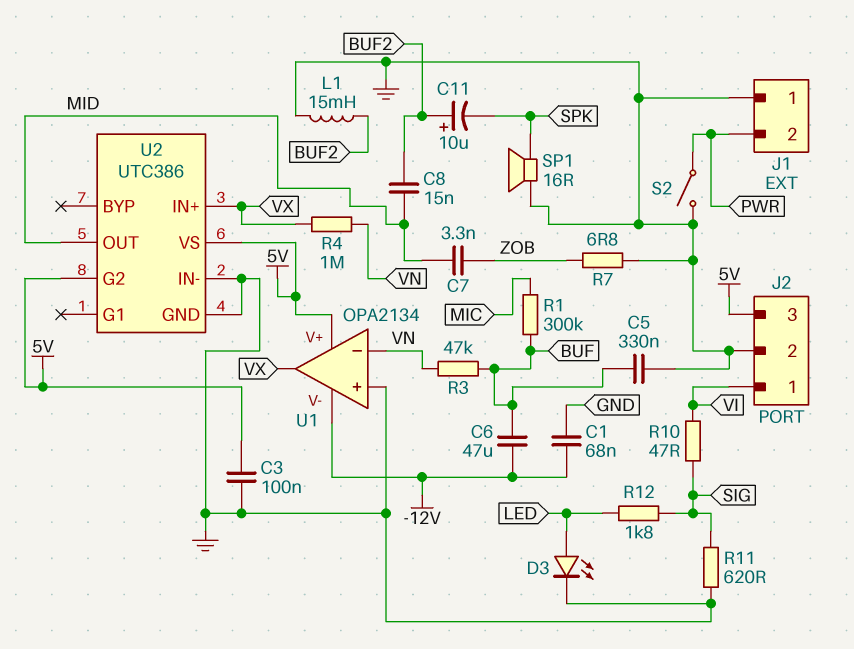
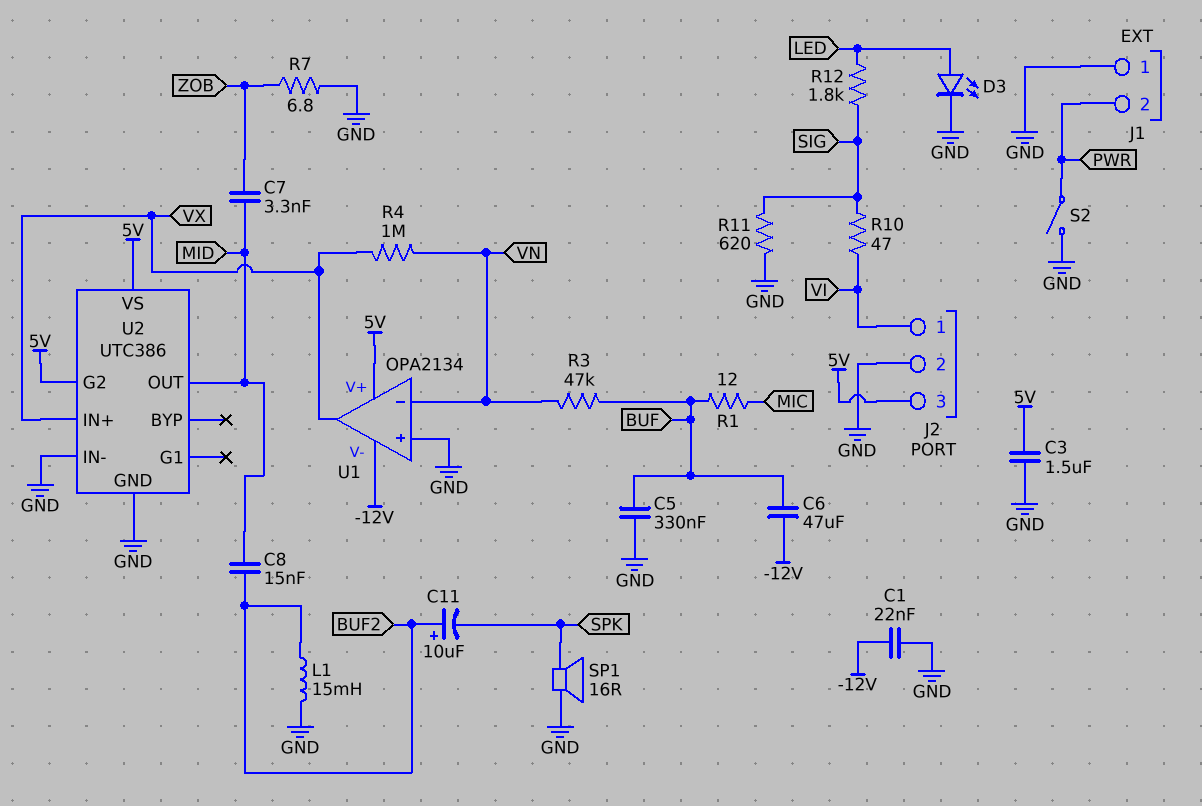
C1: 68nF (-12V, GND) -> 22nF (-12V, GND)
C3: 100nF (5V, GND) -> 1.5uF (5V, GND)
R1: 300k (BUF, MIC) -> 12 (BUF, MIC)

